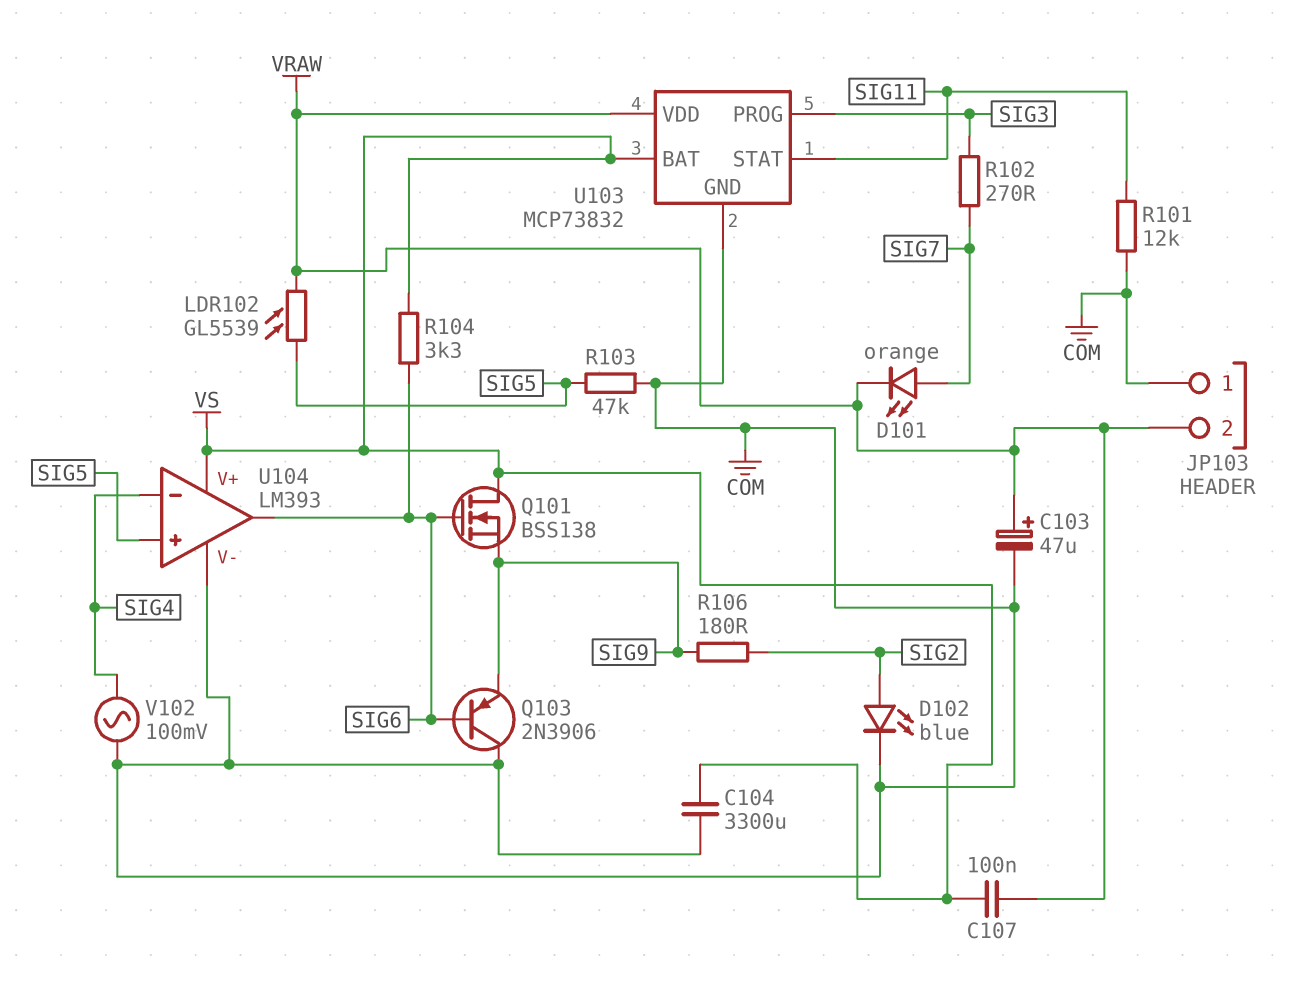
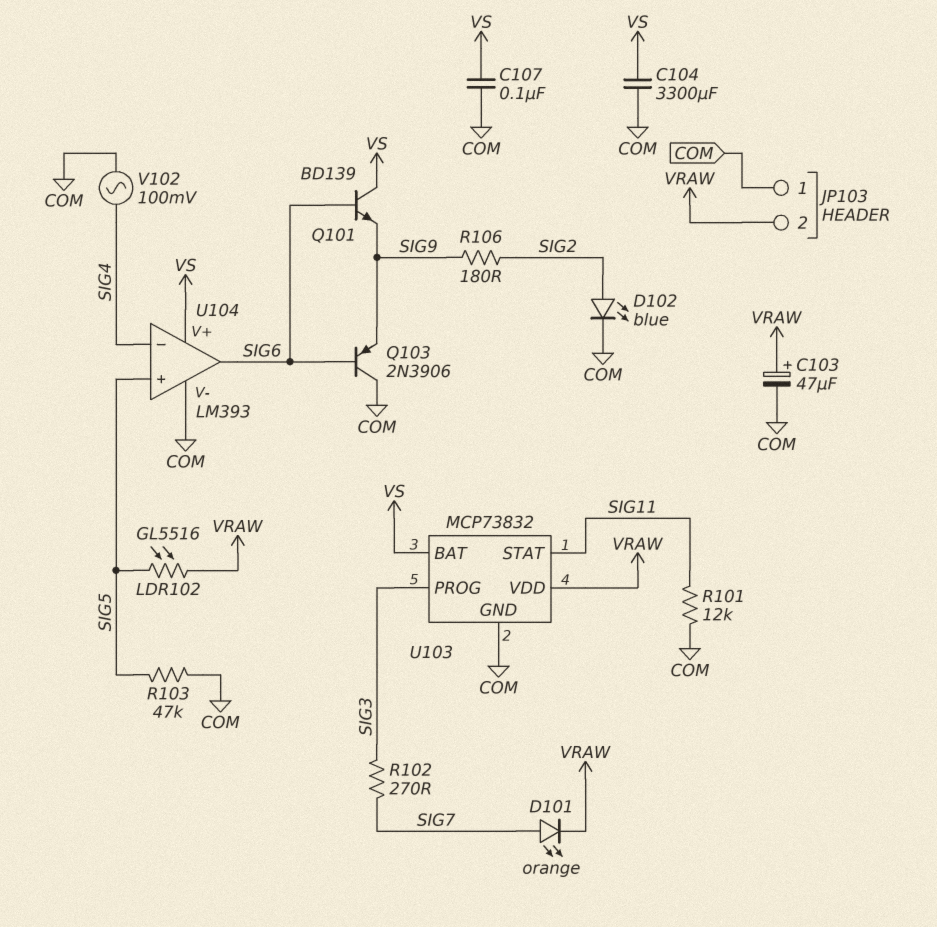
C107: 100nF (VRAW, VS) -> 100nF (COM, VS)
LDR102: GL5539 (SIG5, VRAW) -> GL5516 (SIG5, VRAW)
Q101: NMOS BSS138 (G SIG6, D VS, S SIG9) -> NPN BD139 (B SIG6, C VS, E SIG9)
R104: 3.3k (SIG6, VS) -> none

